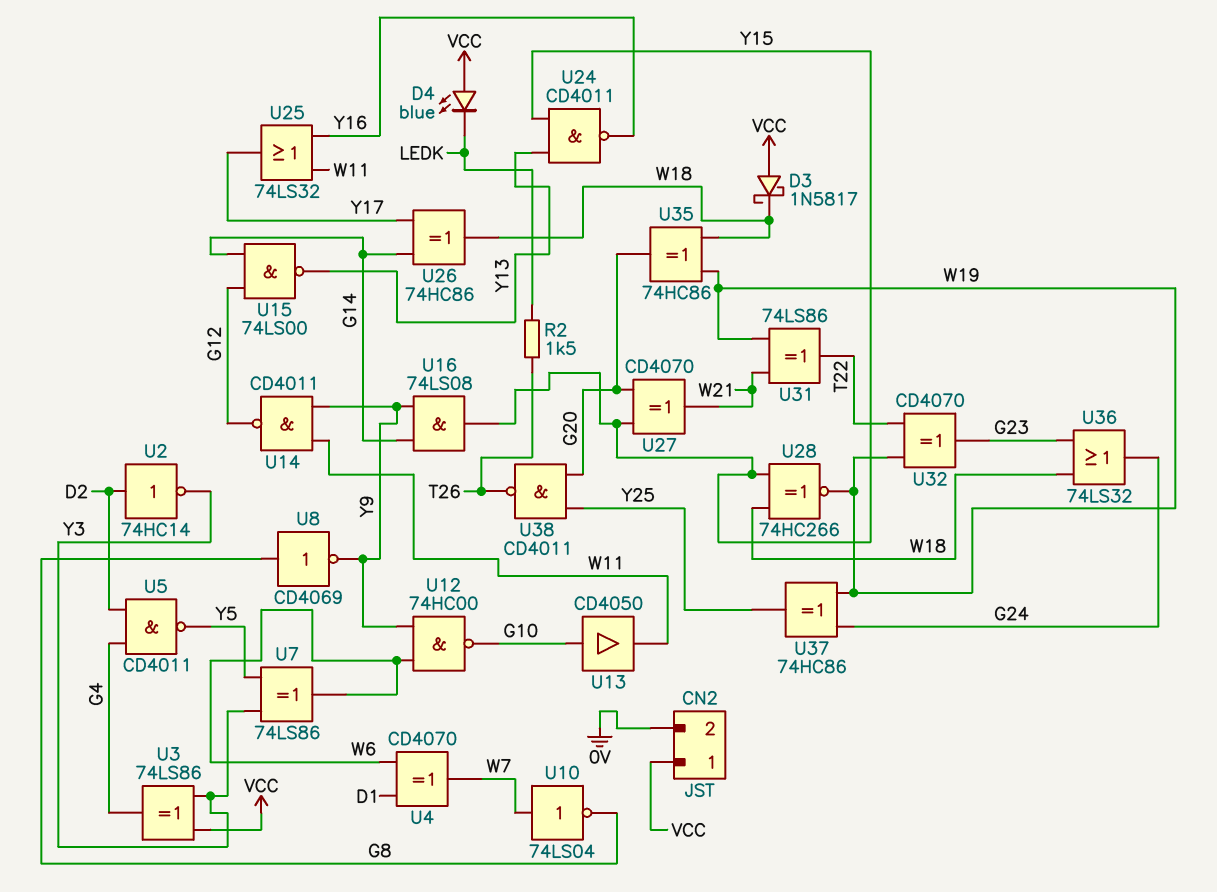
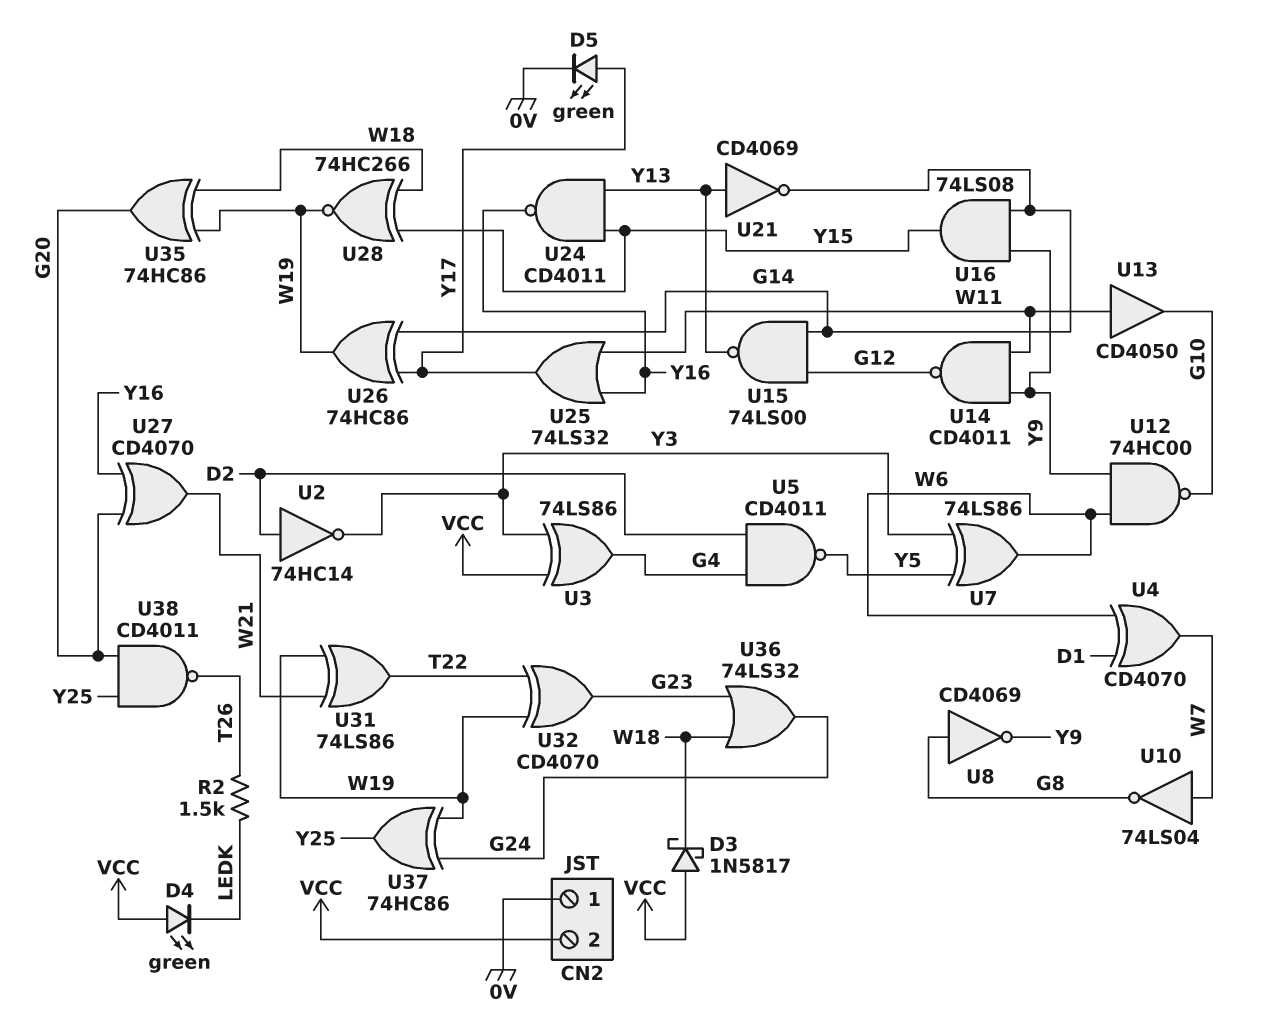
CN2 pin 1: VCC -> 0V
CN2 pin 2: 0V -> VCC
D4: LED blue (A VCC, K LEDK) -> LED green (A VCC, K LEDK)
D5: none -> LED green (A Y17, K 0V)
U13: buffer CD4050 (in G10, out W11) -> buffer CD4050 (in W11, out G10)
U21: none -> NOT CD4069 (in Y13, out G14)
U26: XOR 74HC86 (in G14, in Y17, out W18) -> XOR 74HC86 (in G14, in Y17, out W19)
U27: XOR CD4070 (in G20, in Y15, out W21) -> XOR CD4070 (in G20, in Y16, out W21)

